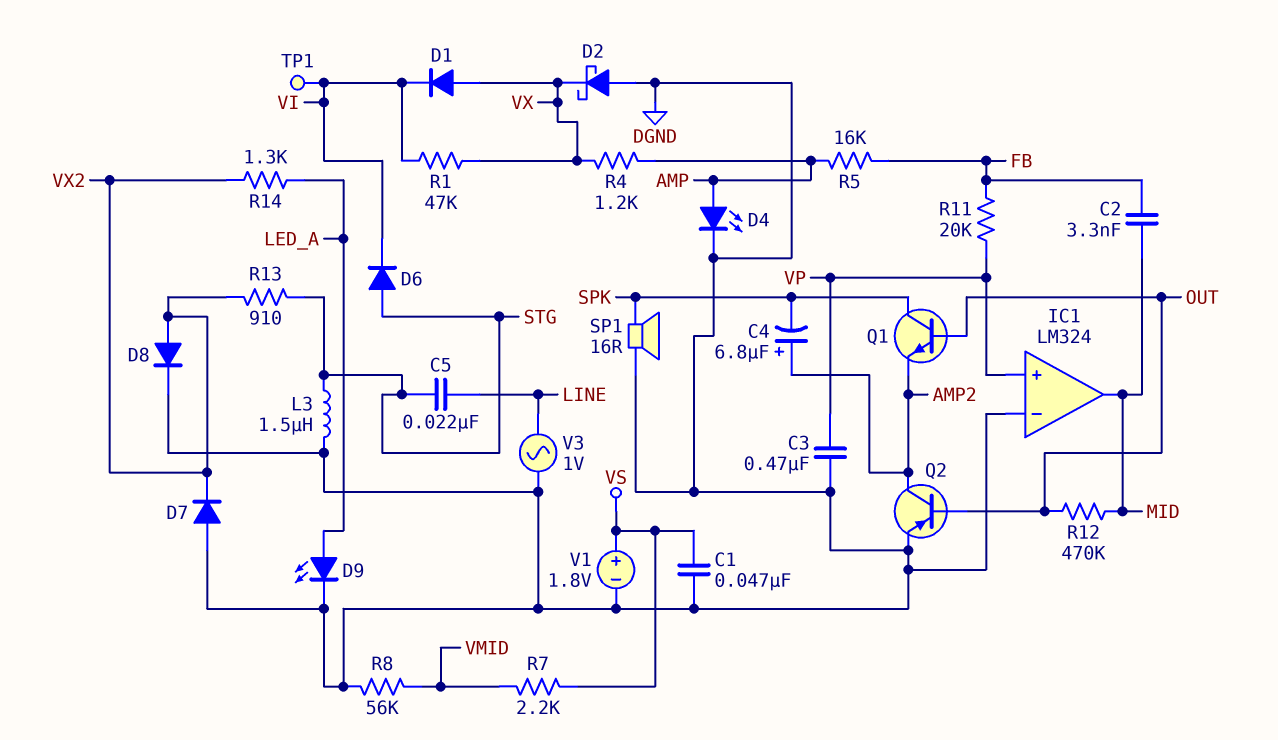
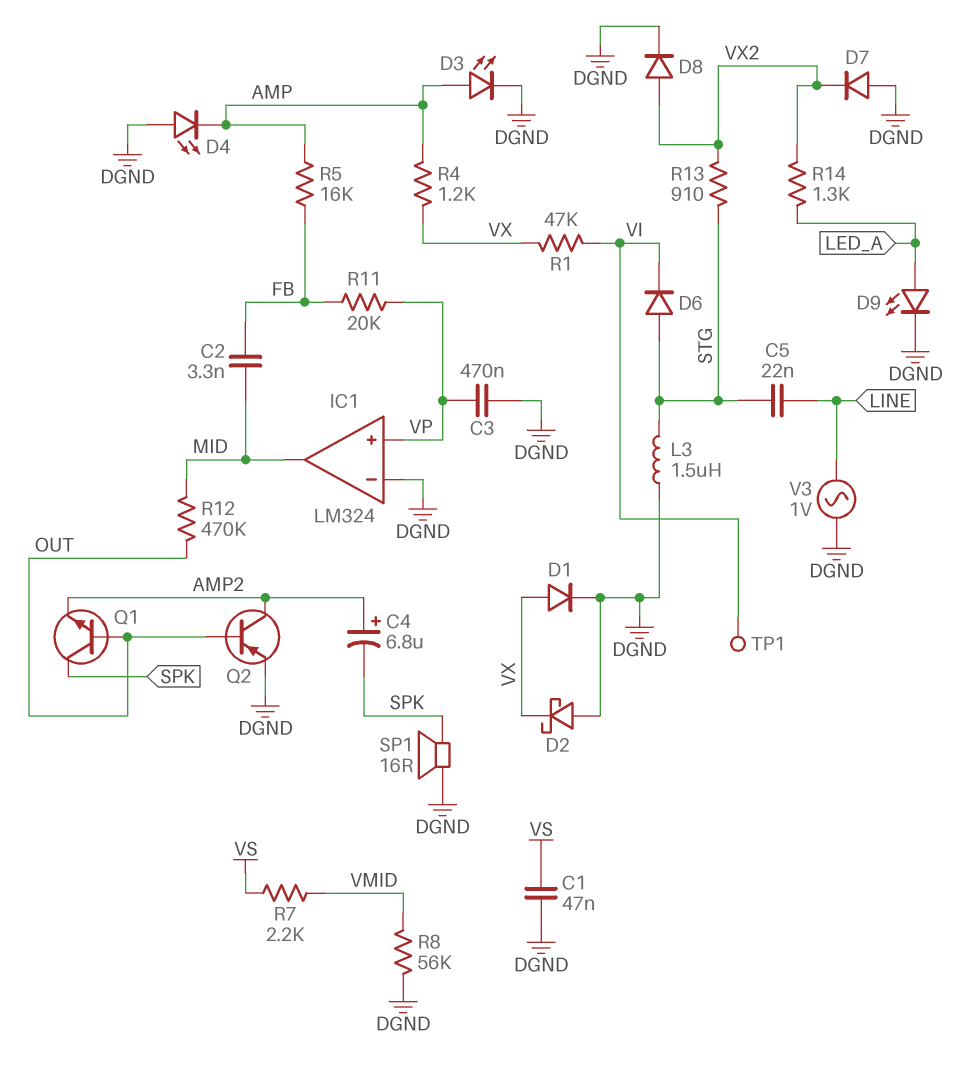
D1: diode (A VX, K VI) -> diode (A VX, K DGND)
D3: none -> LED (A AMP, K DGND)
D4: LED (A AMP, K DGND) -> LED (A DGND, K AMP)
V1: 1.8V (plus VS, minus DGND) -> none

